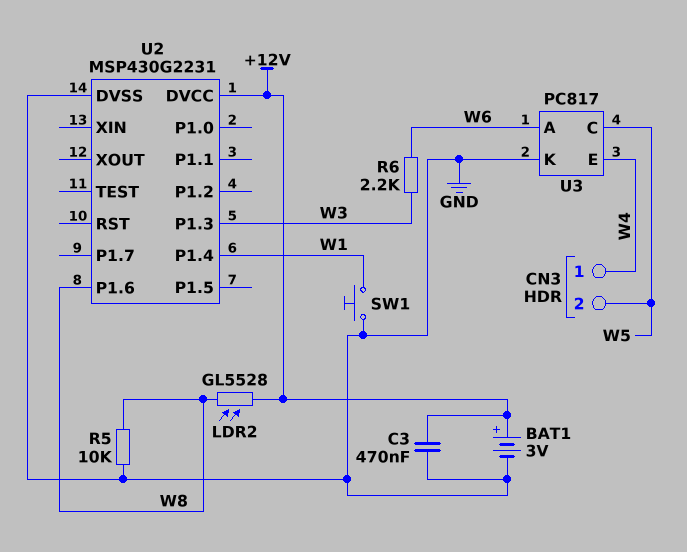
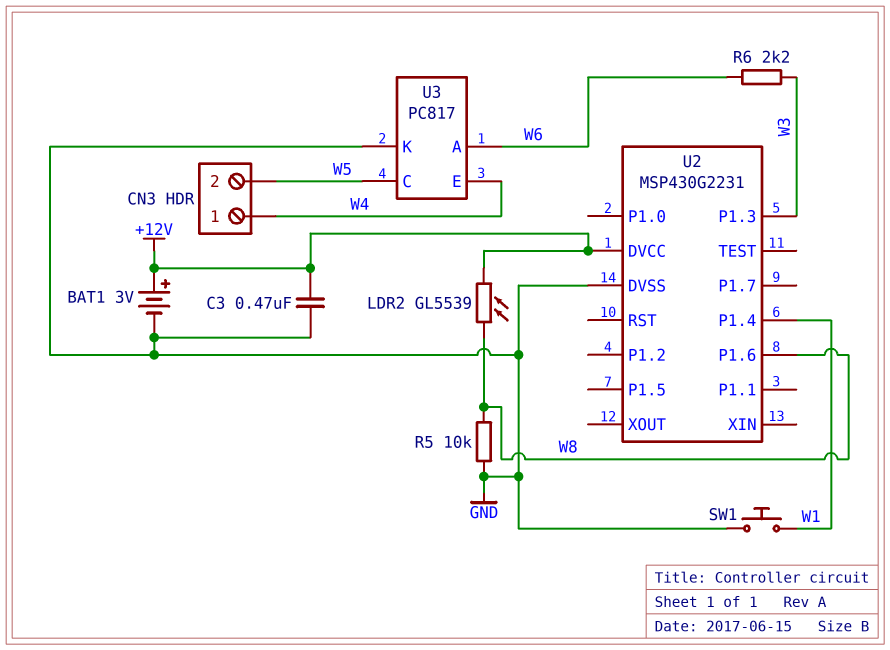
LDR2: GL5528 (+12V, W8) -> GL5539 (+12V, W8)

